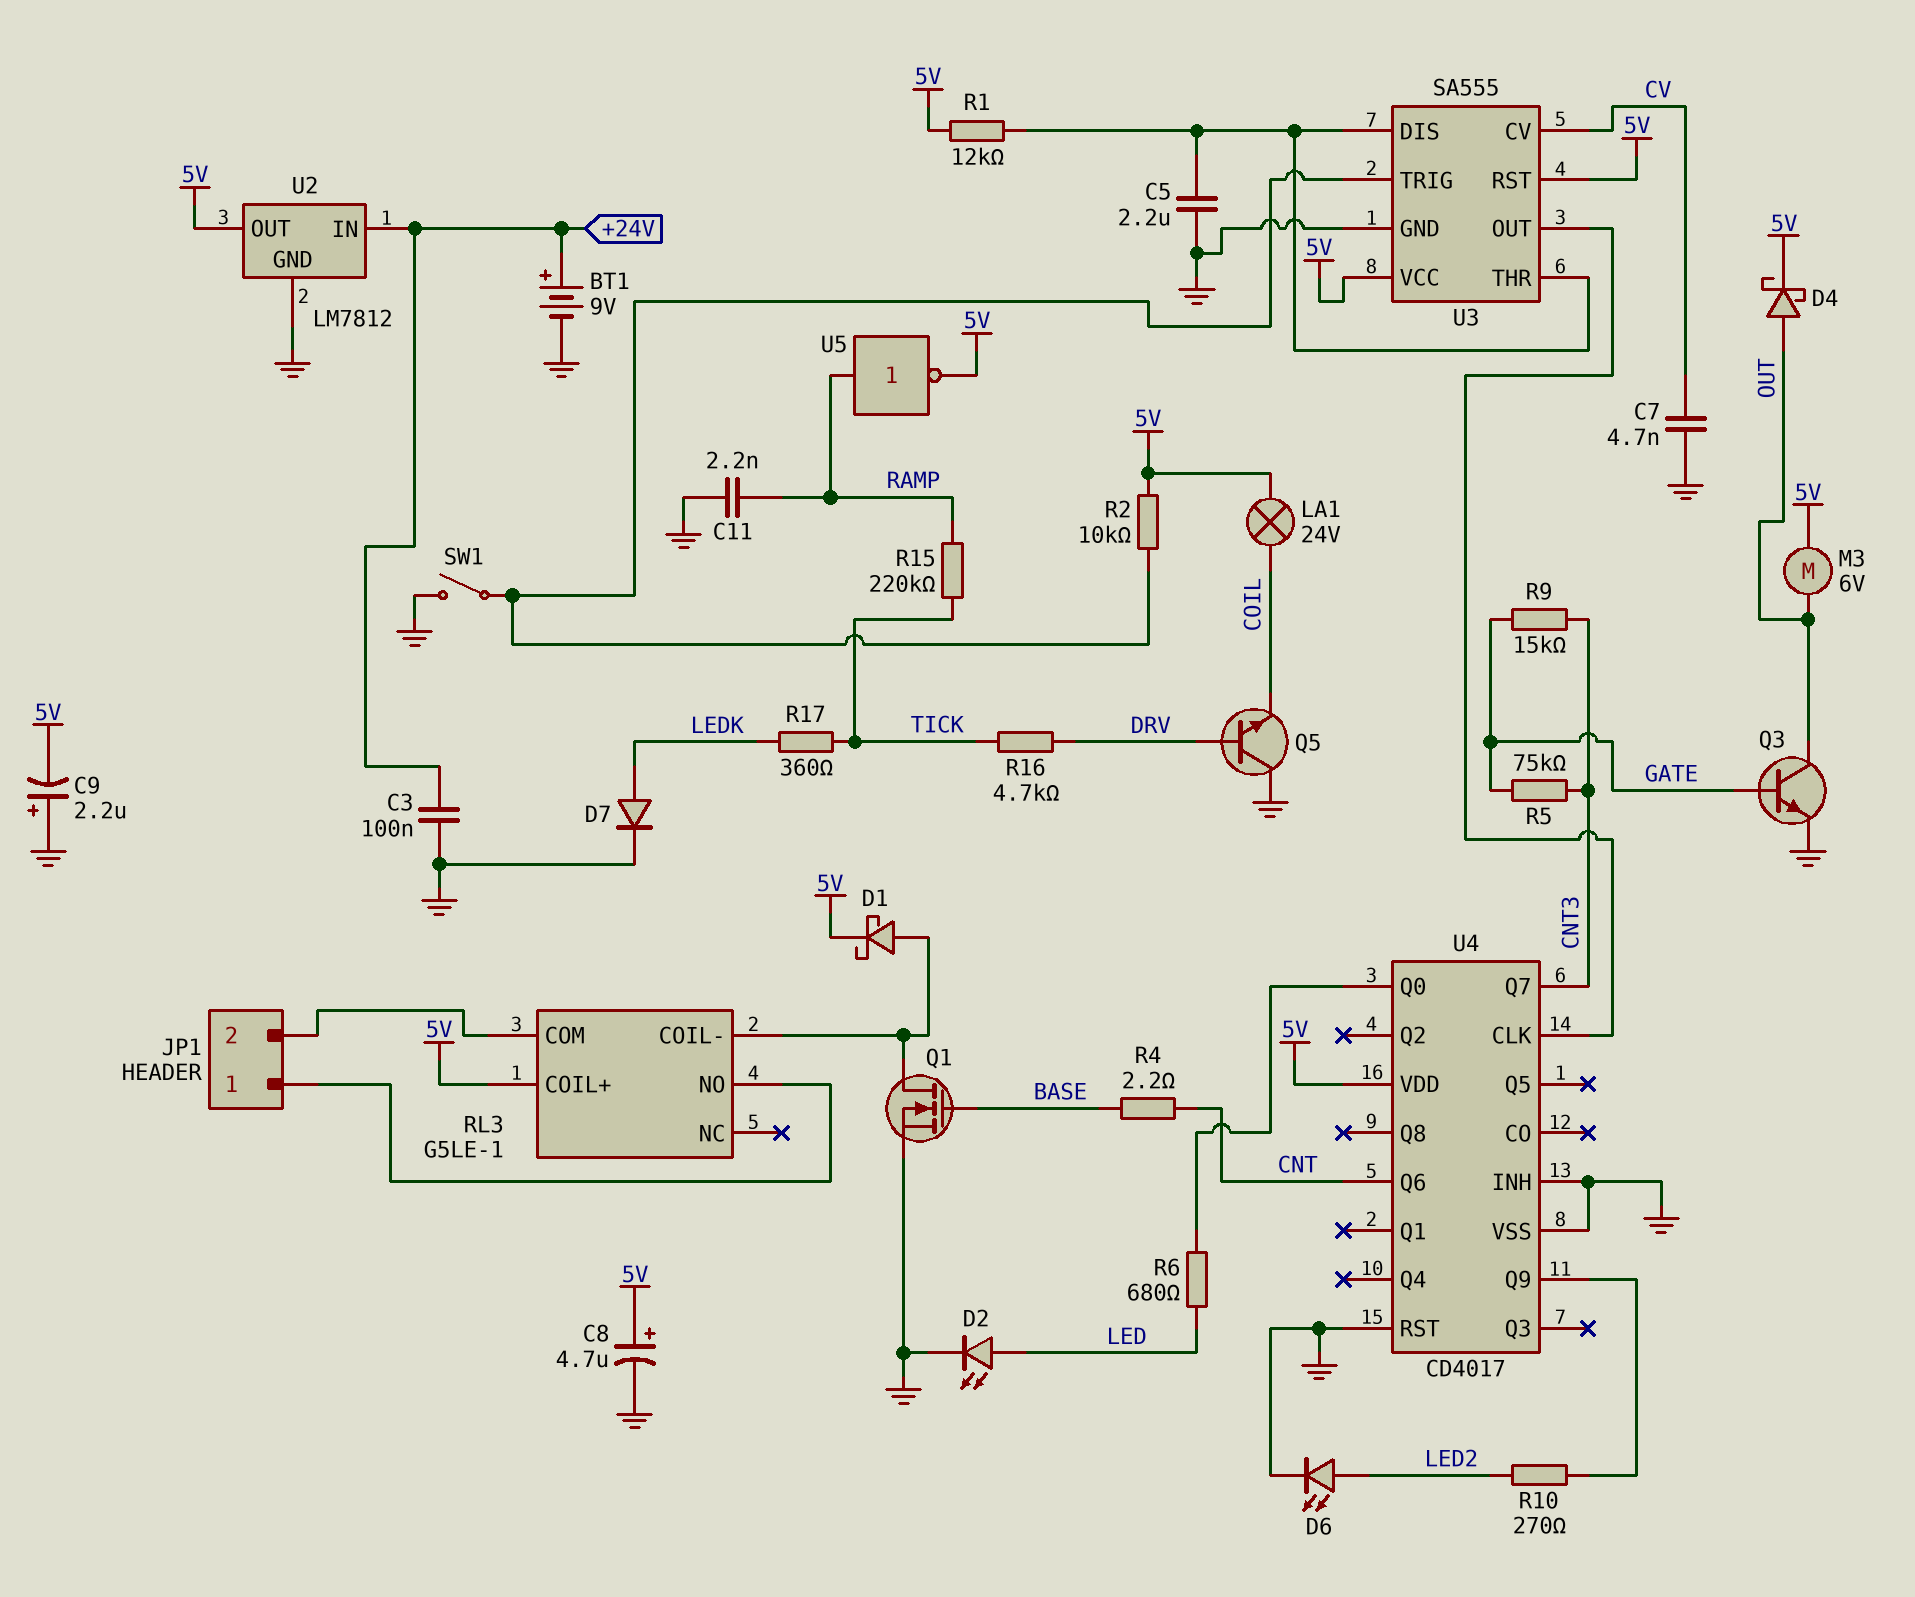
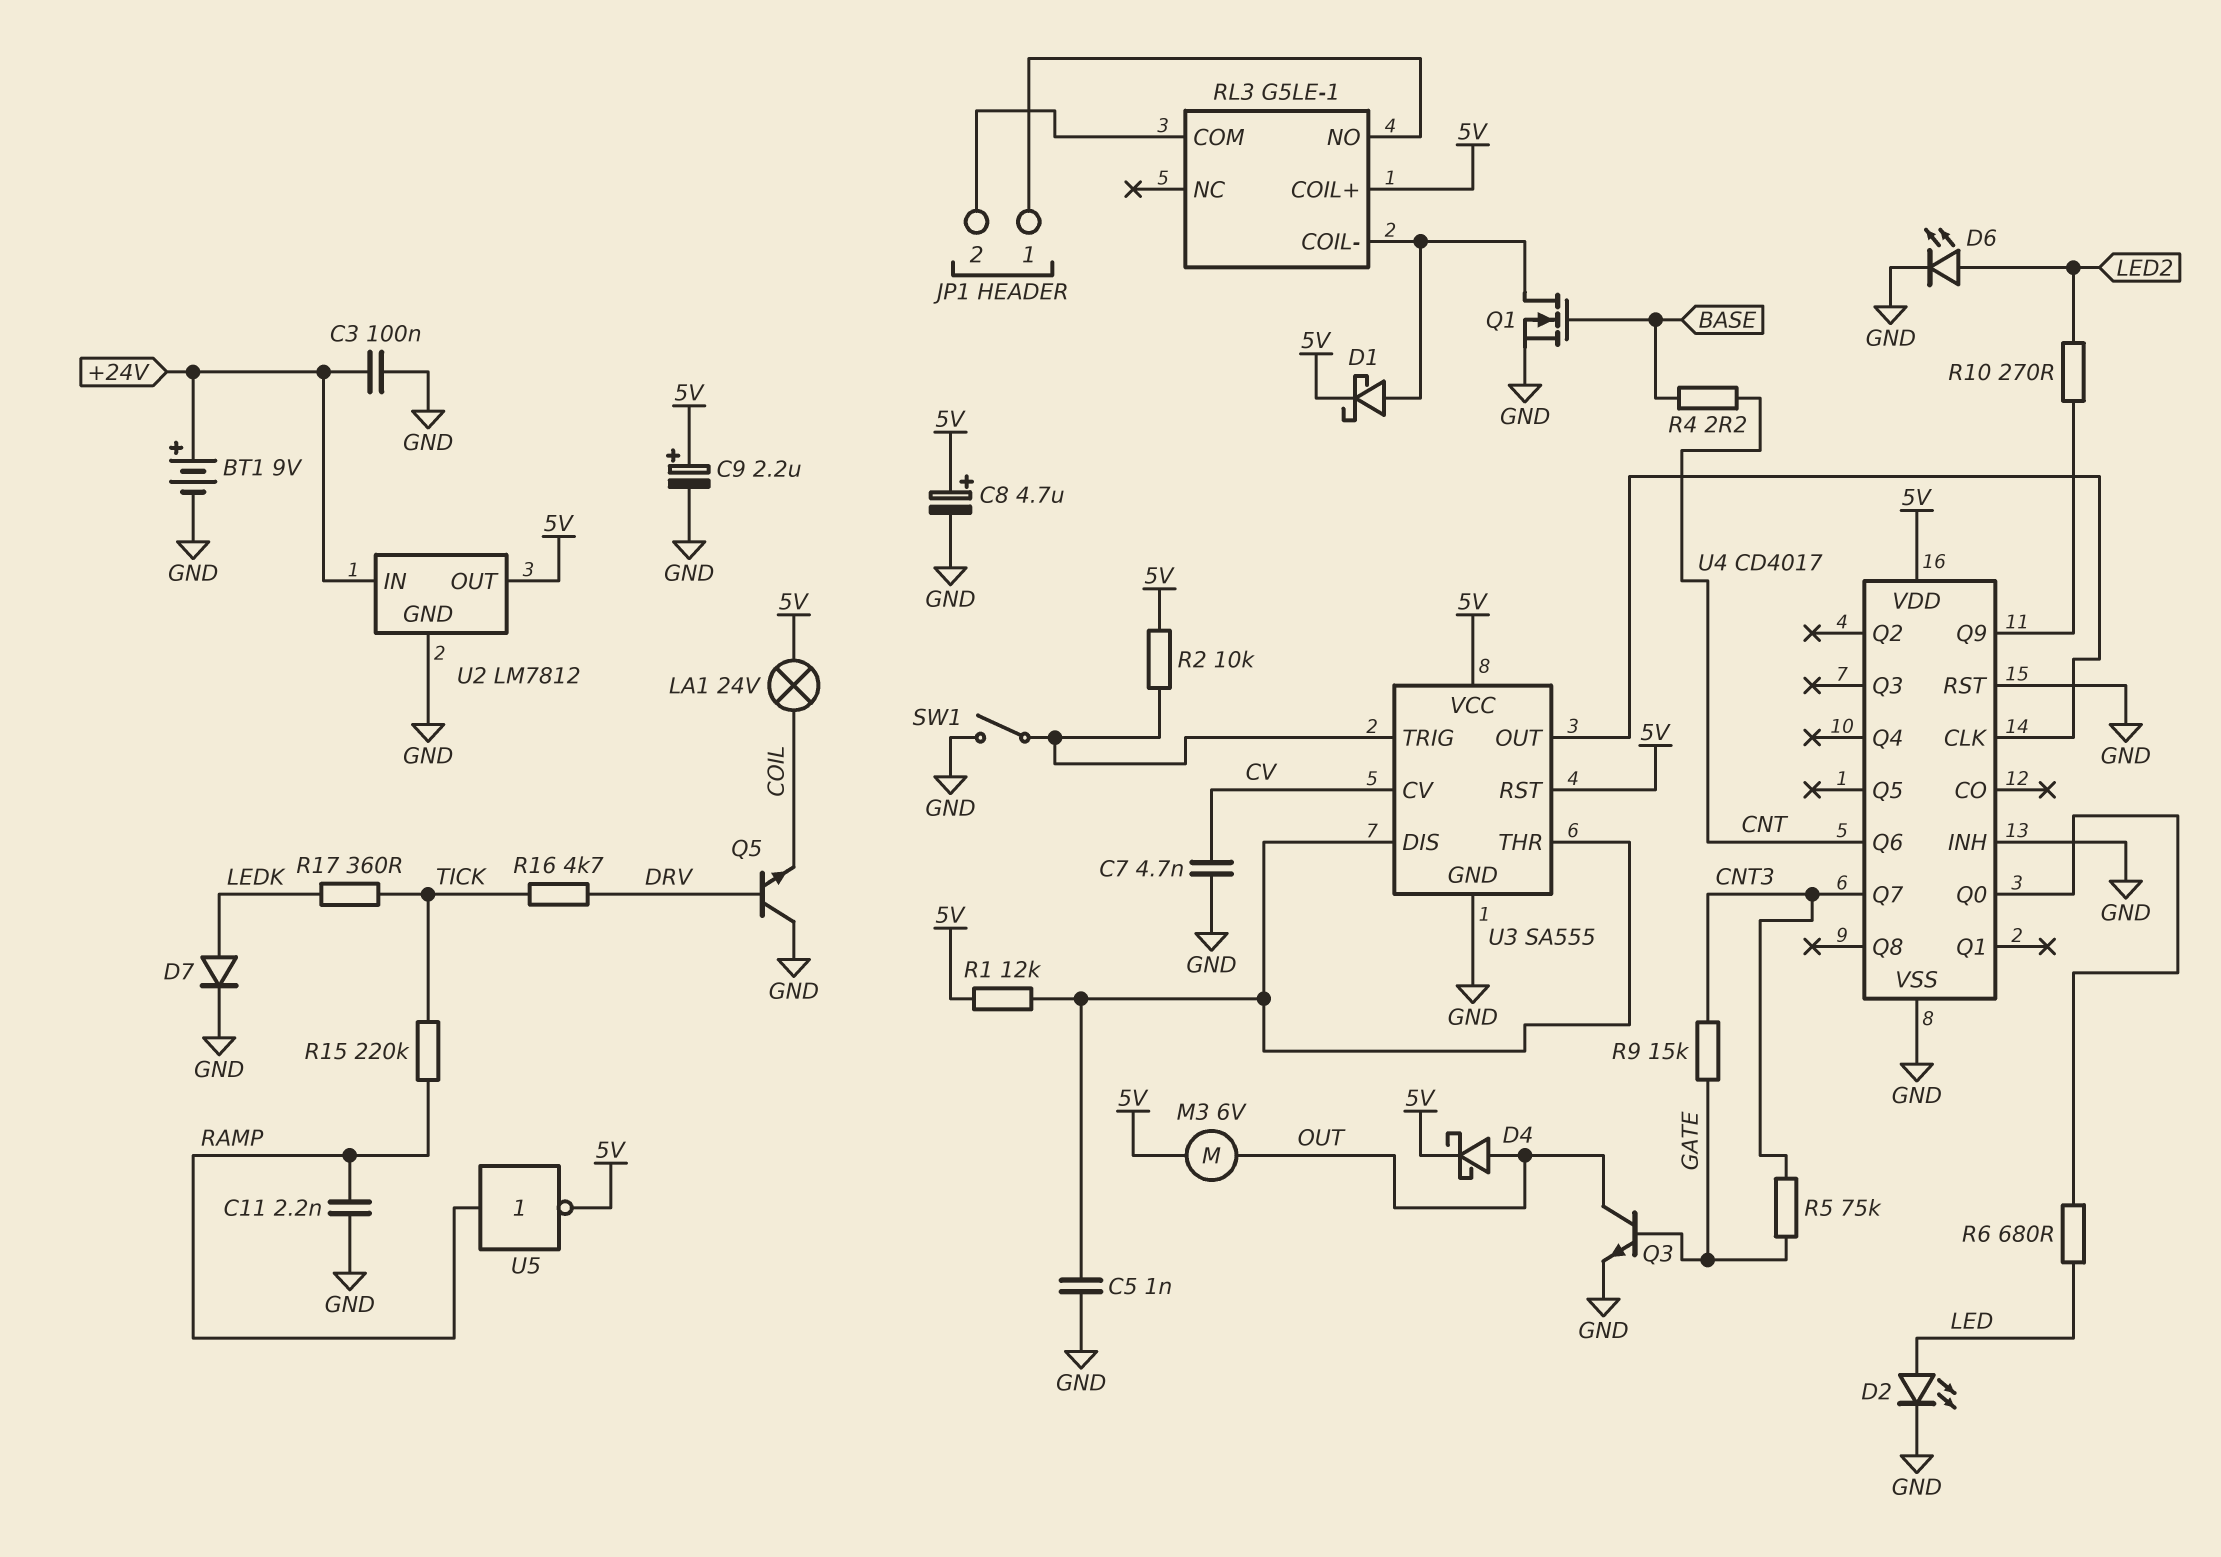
C5: 2.2uF (GND, U3/DIS) -> 1nF (GND, U3/DIS)
C9: 2.2uF (plus GND, minus 5V) -> 2.2uF (plus 5V, minus GND)

